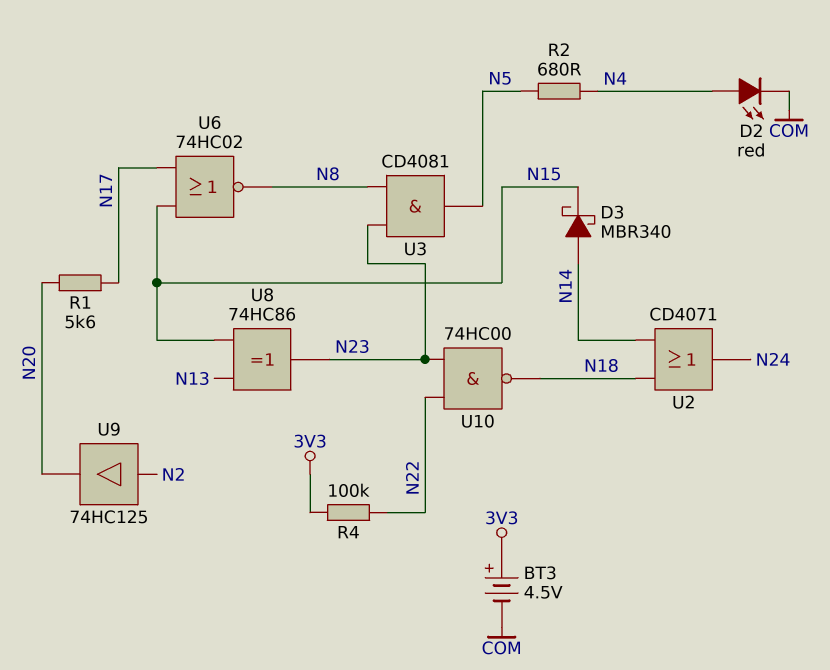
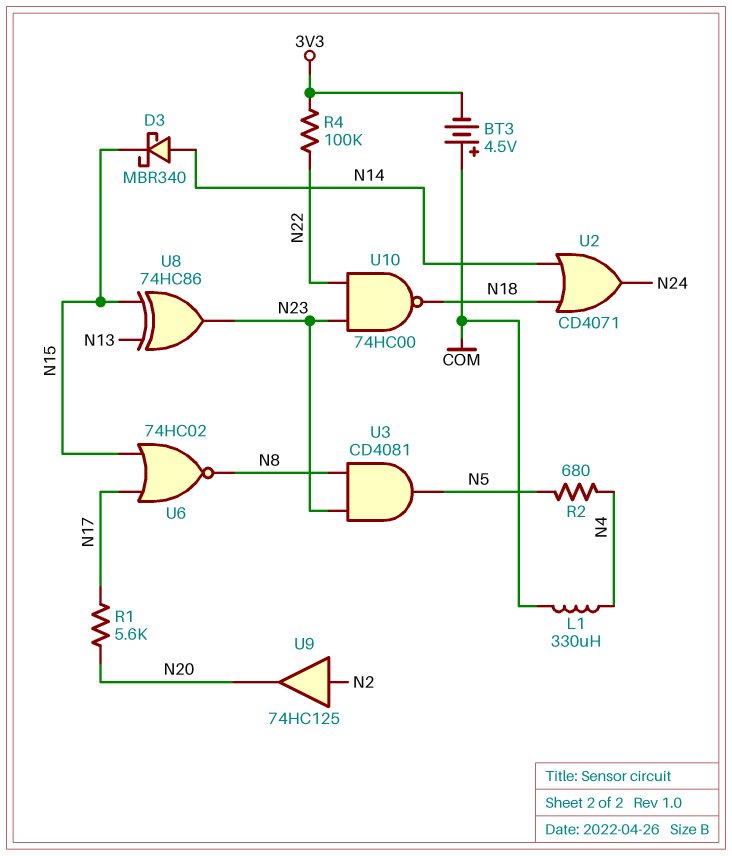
BT3: 4.5V (plus 3V3, minus COM) -> 4.5V (plus COM, minus 3V3)
D2: LED red (A N4, K COM) -> none
L1: none -> 330uH (COM, N4)

